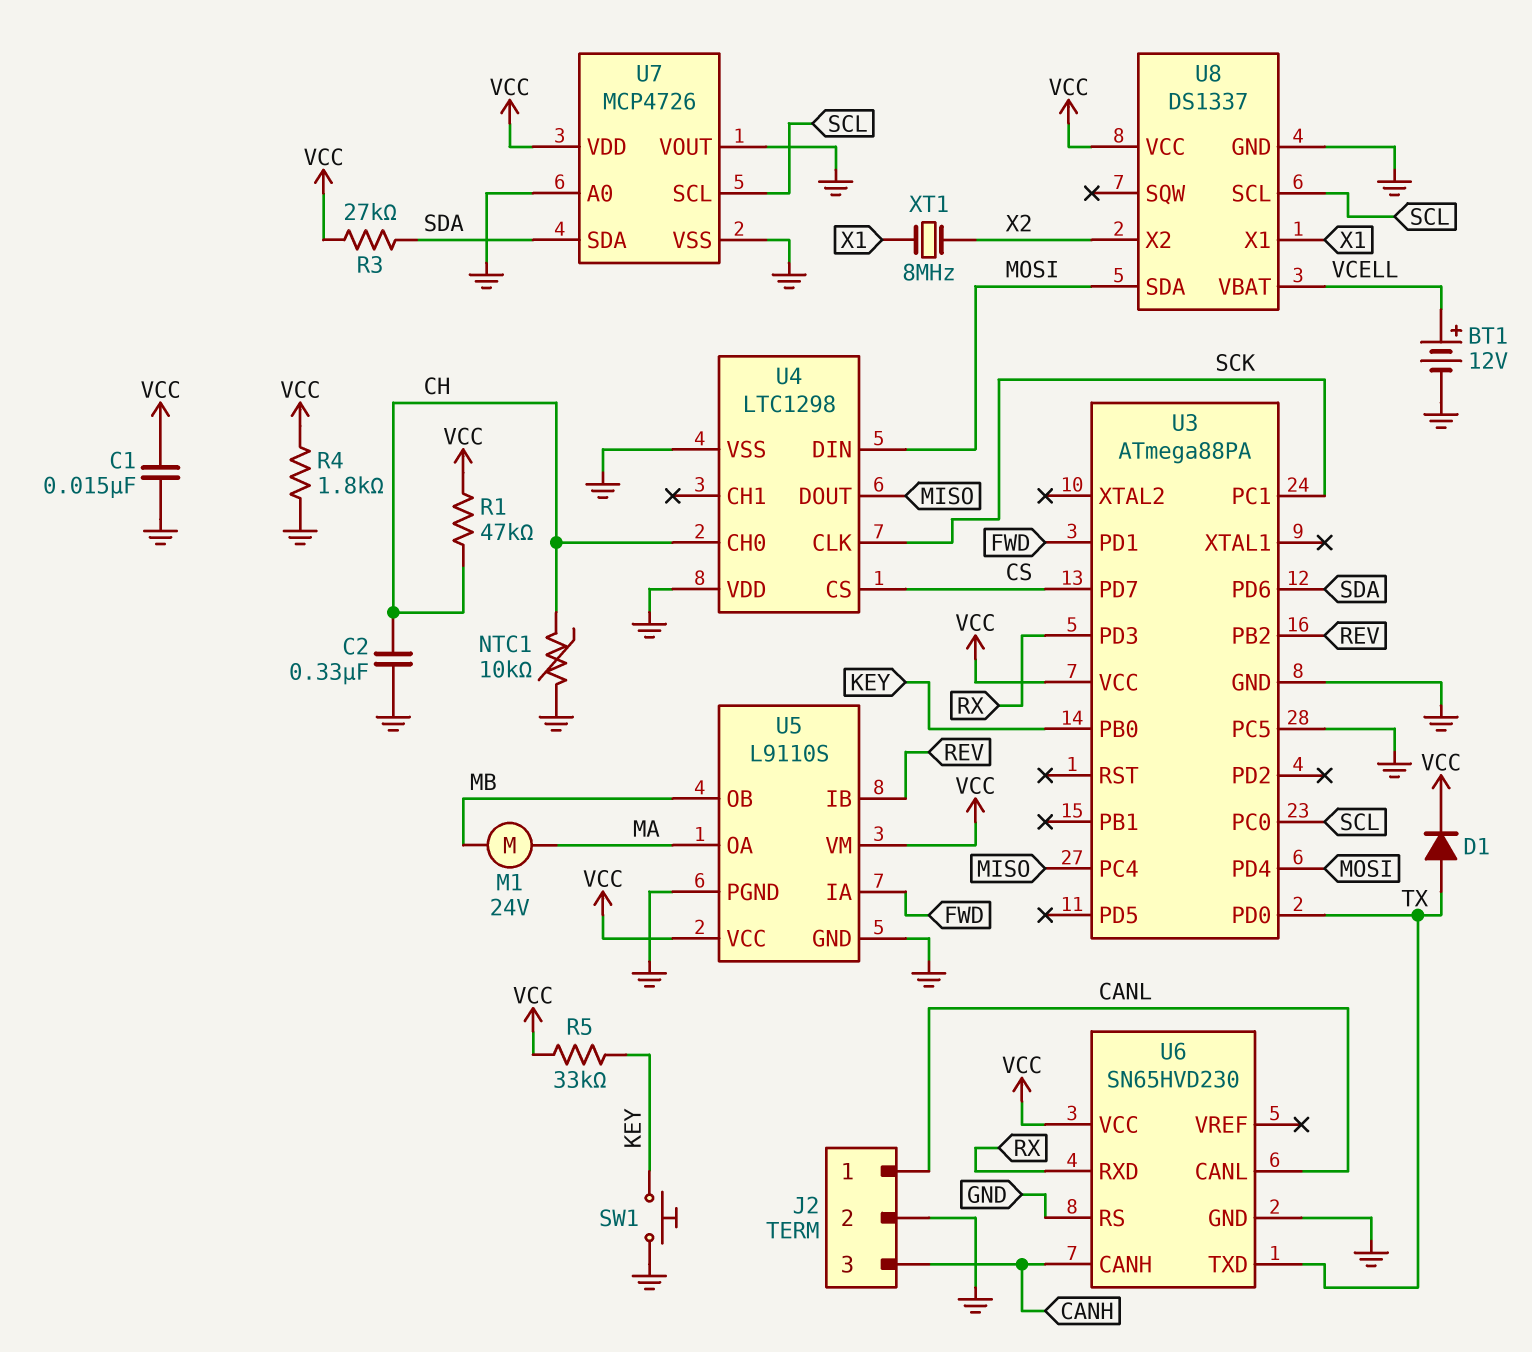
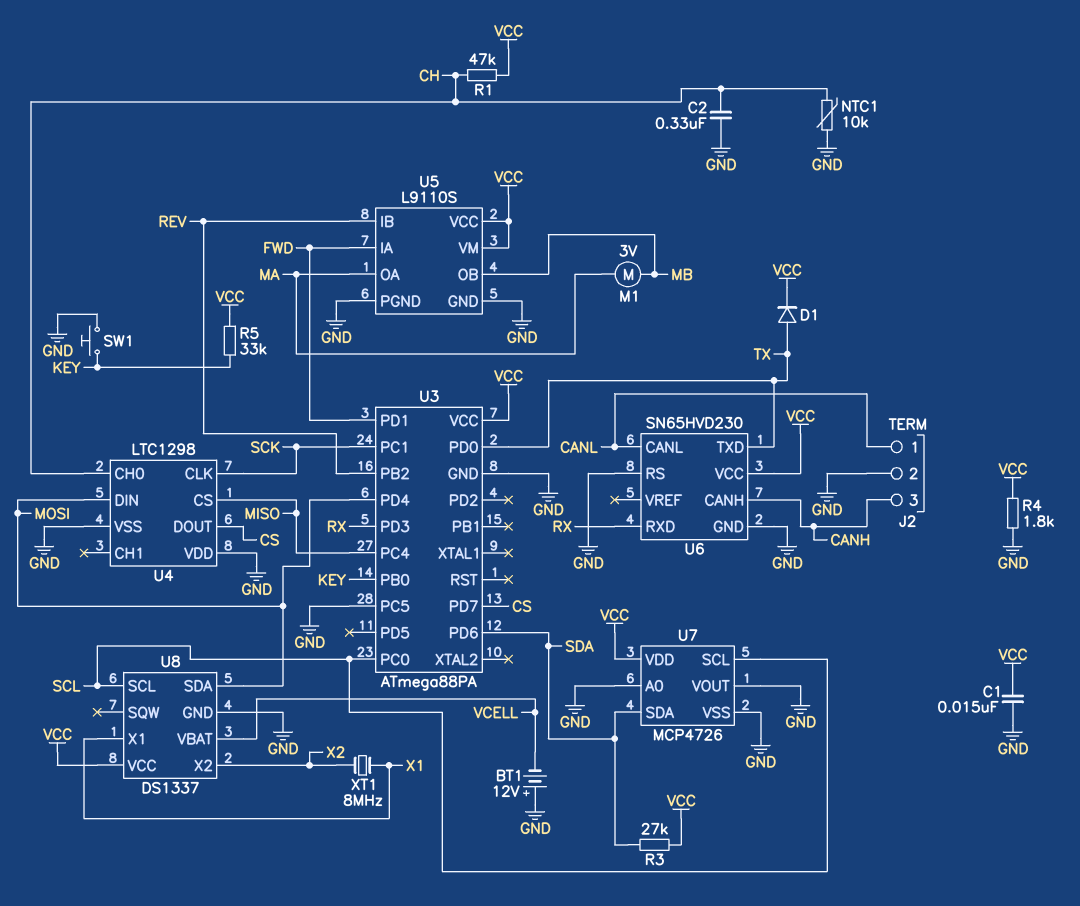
BT1: 12V (plus VCELL, minus GND) -> 12V (plus GND, minus VCELL)
M1: motor 24V (MA, MB) -> motor 3V (MA, MB)
U4 pin CS: CS -> MISO
U4 pin DOUT: MISO -> CS

